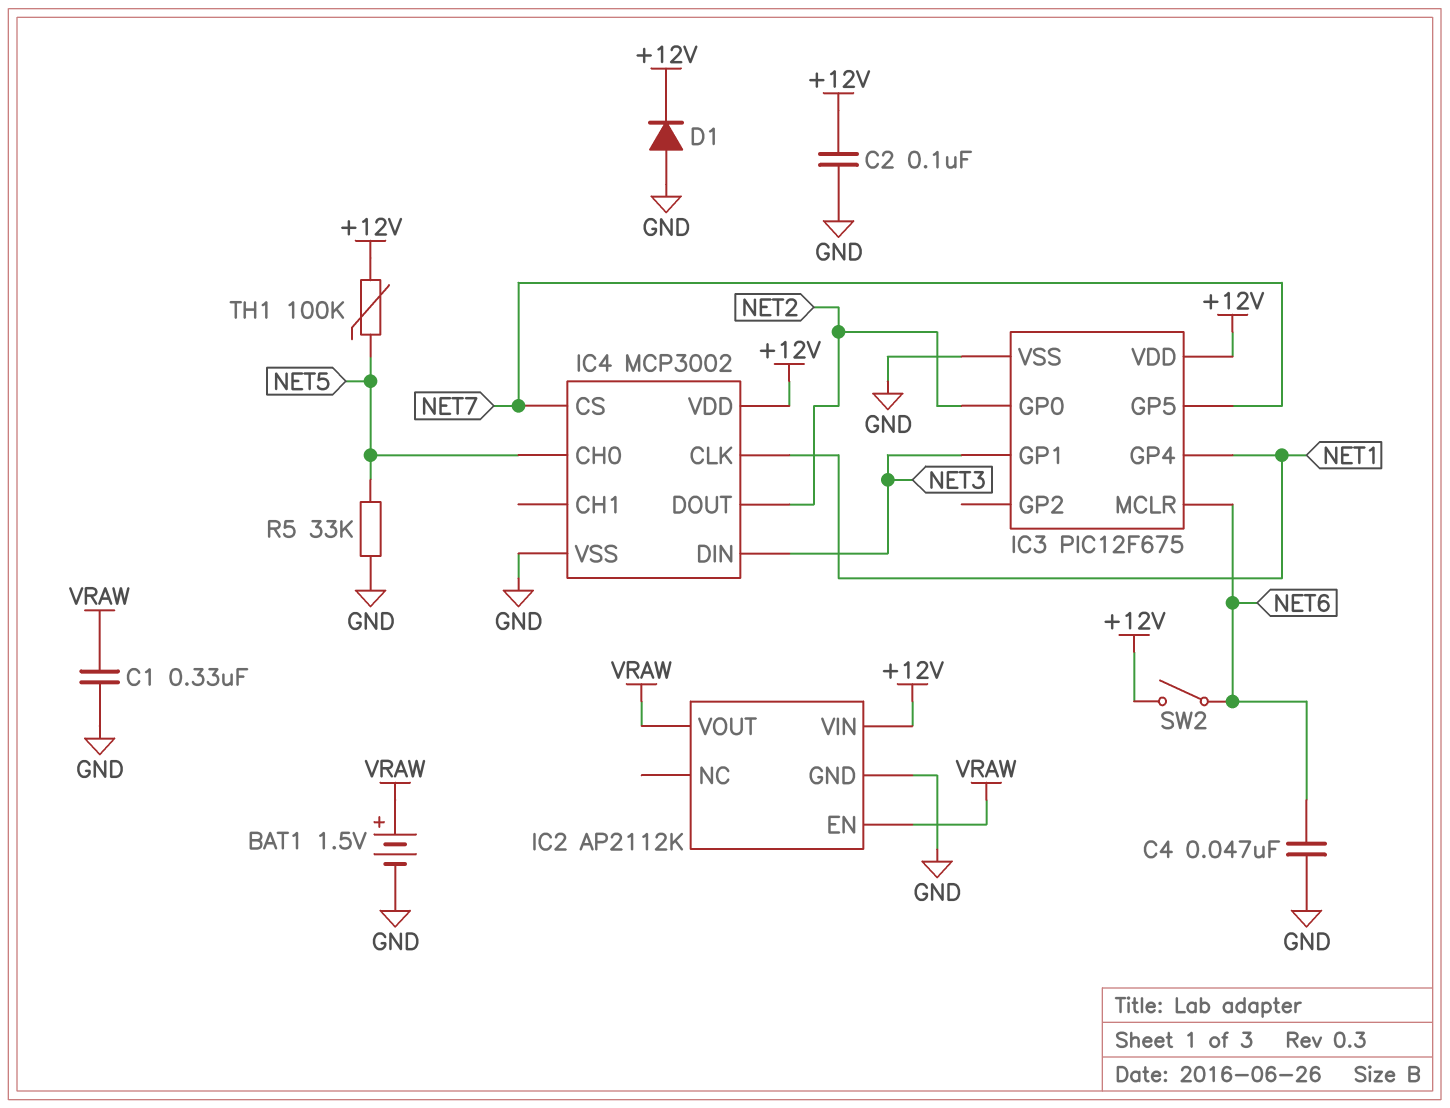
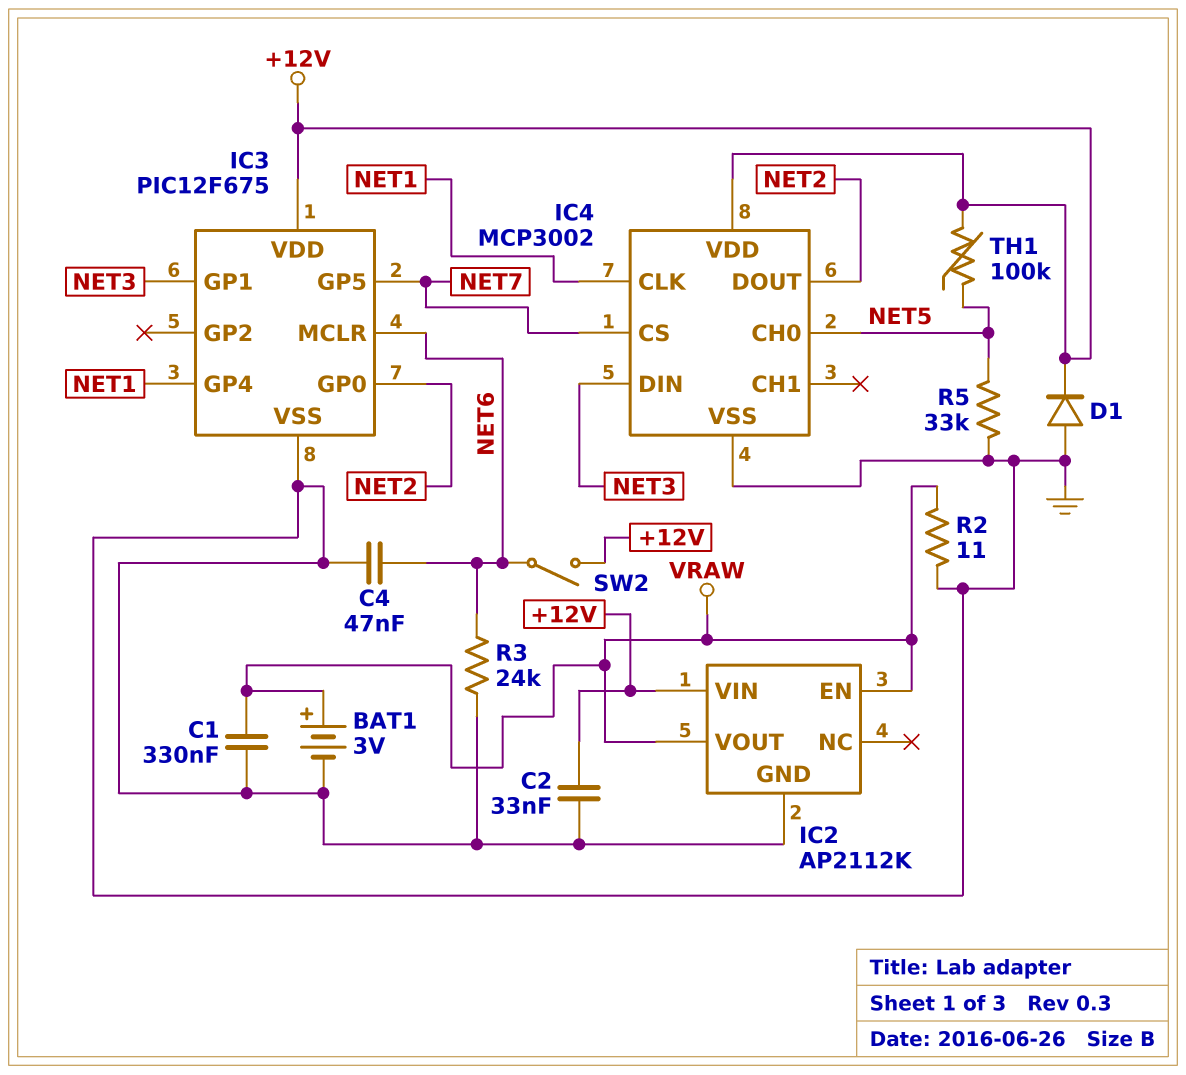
BAT1: 1.5V (plus VRAW, minus GND) -> 3V (plus VRAW, minus GND)
C2: 100nF (+12V, GND) -> 33nF (+12V, GND)
R2: none -> 11 (GND, VRAW)
R3: none -> 24k (GND, NET6)

